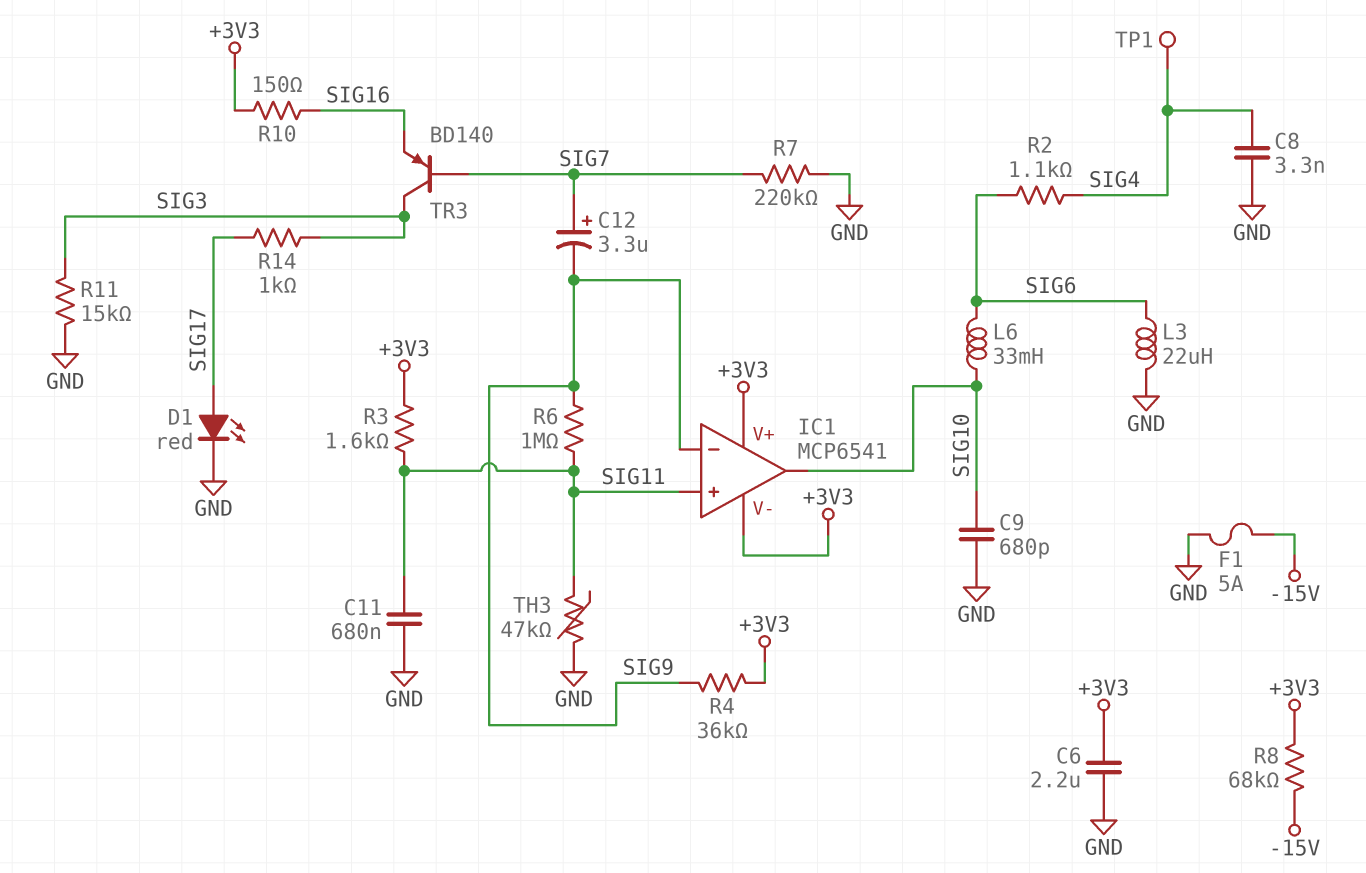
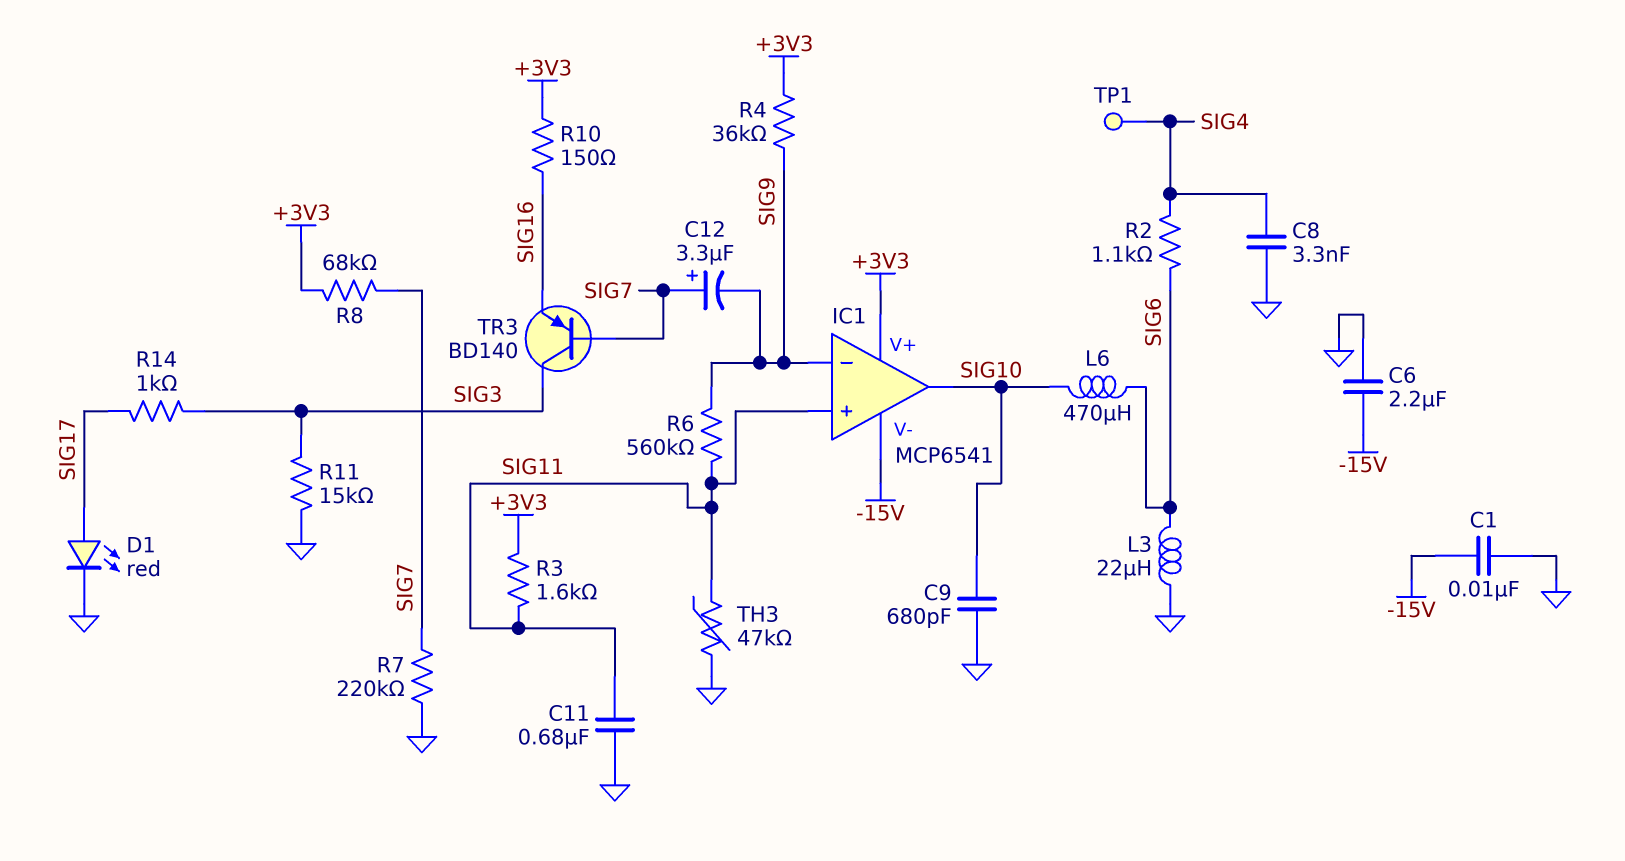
C1: none -> 10nF (-15V, GND)
C6: 2.2uF (+3V3, GND) -> 2.2uF (-15V, GND)
F1: 5A (-15V, GND) -> none
IC1 pin V-: +3V3 -> -15V
L6: 33mH (SIG6, SIG10) -> 470uH (SIG6, SIG10)
R6: 1M (SIG9, SIG11) -> 560k (SIG9, SIG11)
R8: 68k (+3V3, -15V) -> 68k (+3V3, SIG7)

